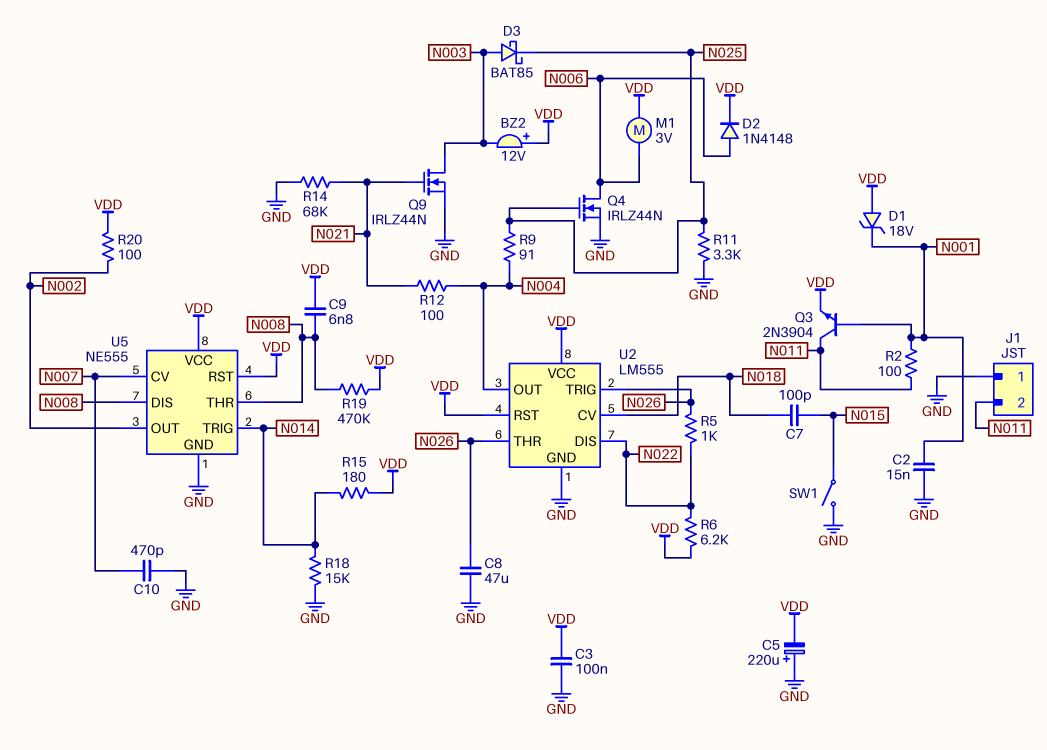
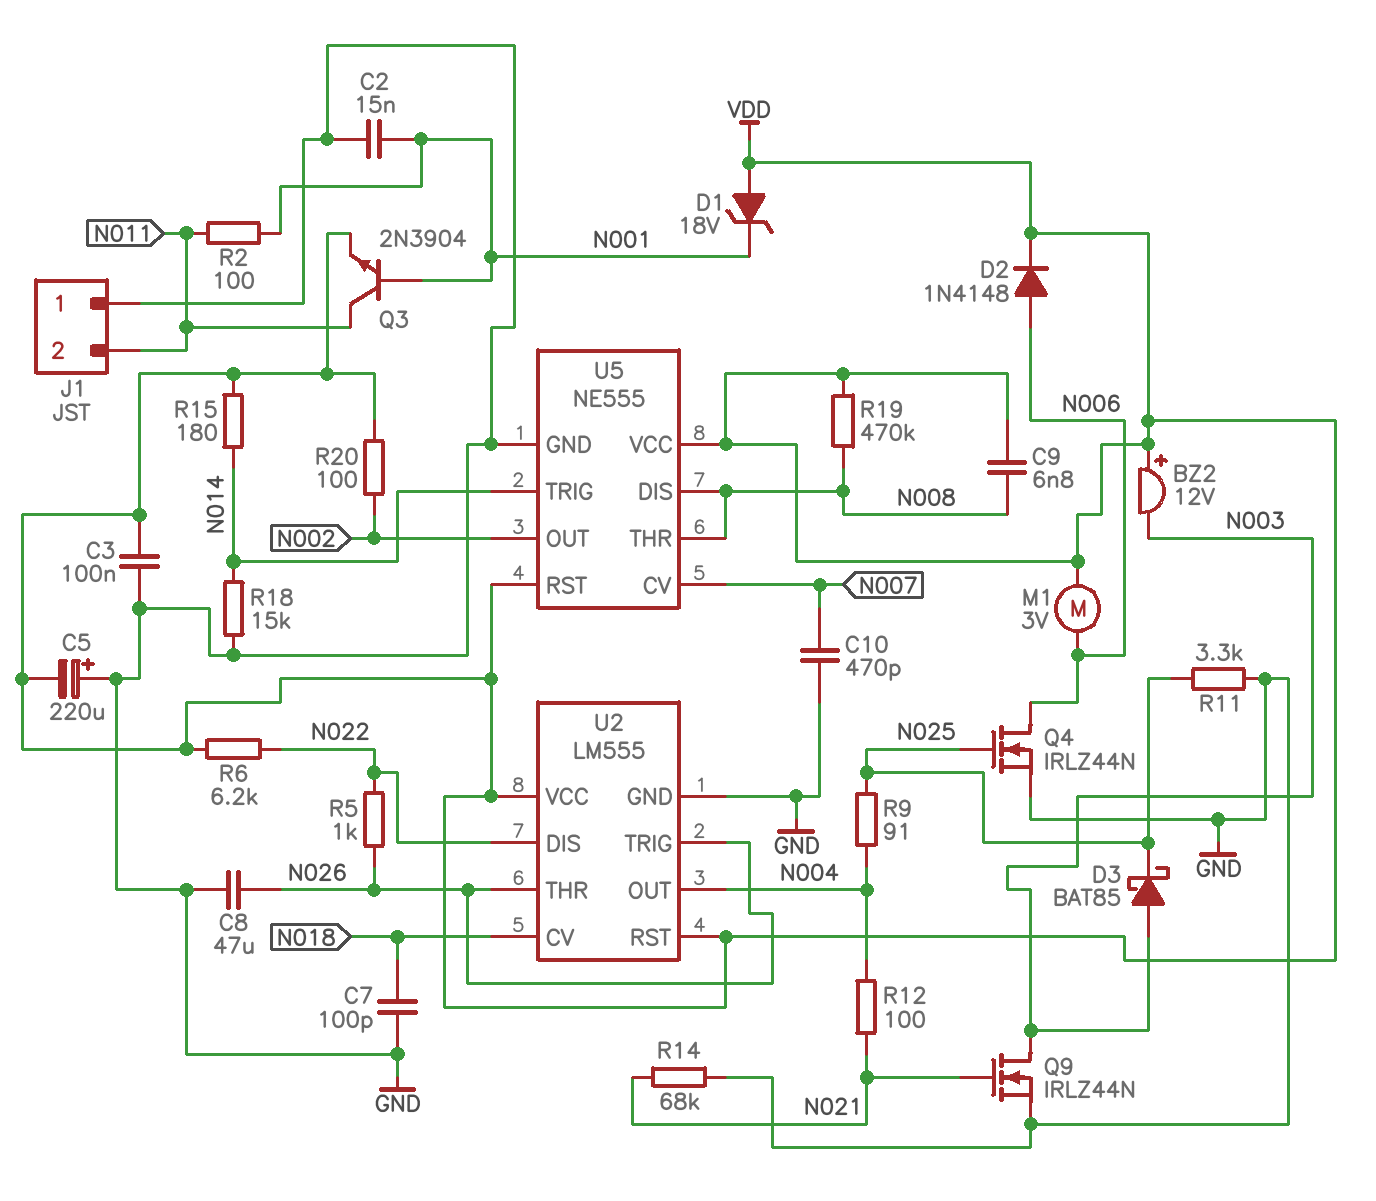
C7: 100pF (N015, N018) -> 100pF (GND, N018)
SW1: switch (GND, N015) -> none

